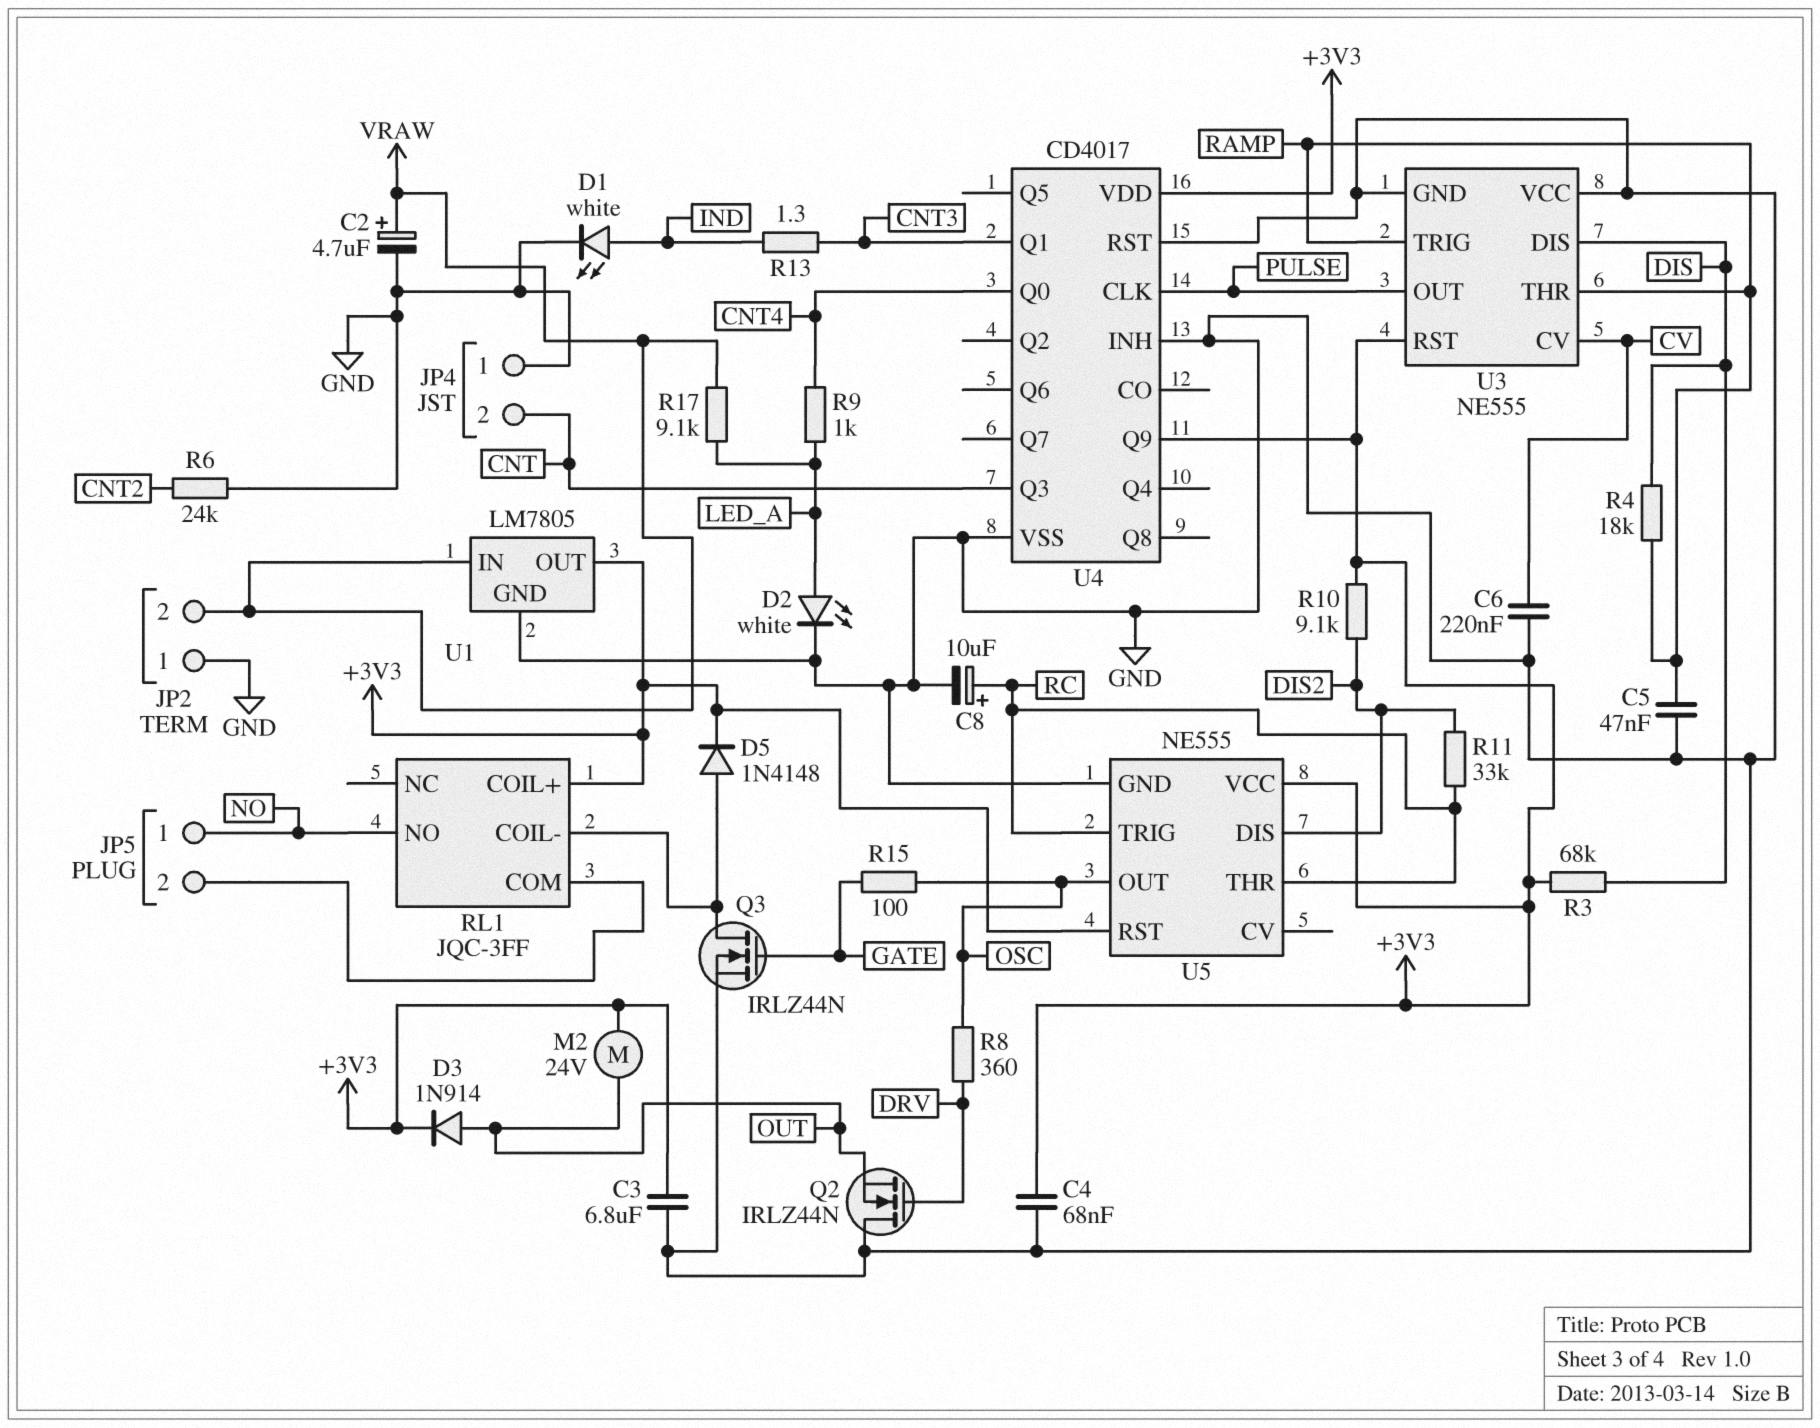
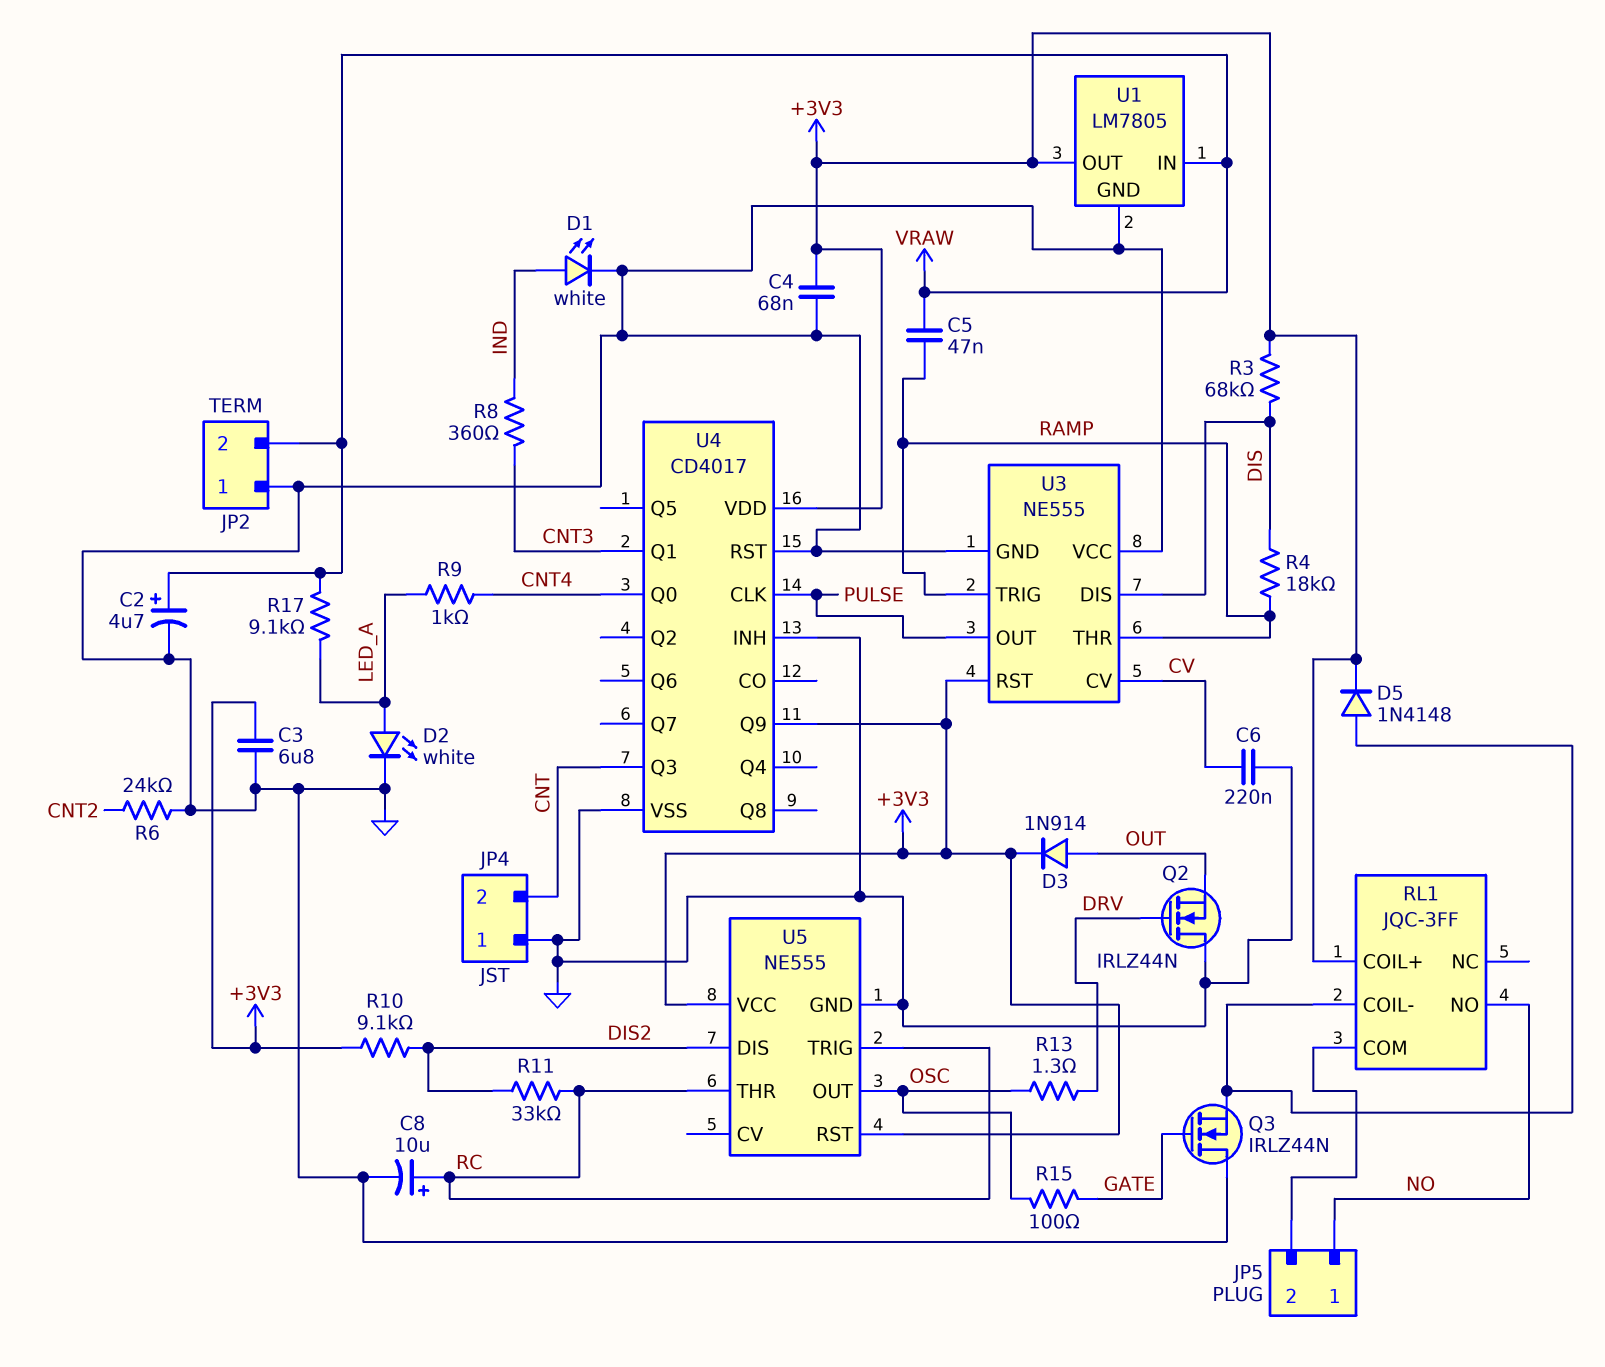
C5: 47nF (GND, RAMP) -> 47nF (RAMP, VRAW)
M2: motor 24V (+3V3, OUT) -> none
Q3: NMOS IRLZ44N (G GATE, D RL1/COIL-, S GND) -> NMOS IRLZ44N (G GATE, D GND, S RL1/COIL-)
R8: 360 (DRV, OSC) -> 360 (CNT3, IND)
R13: 1.3 (CNT3, IND) -> 1.3 (DRV, OSC)

